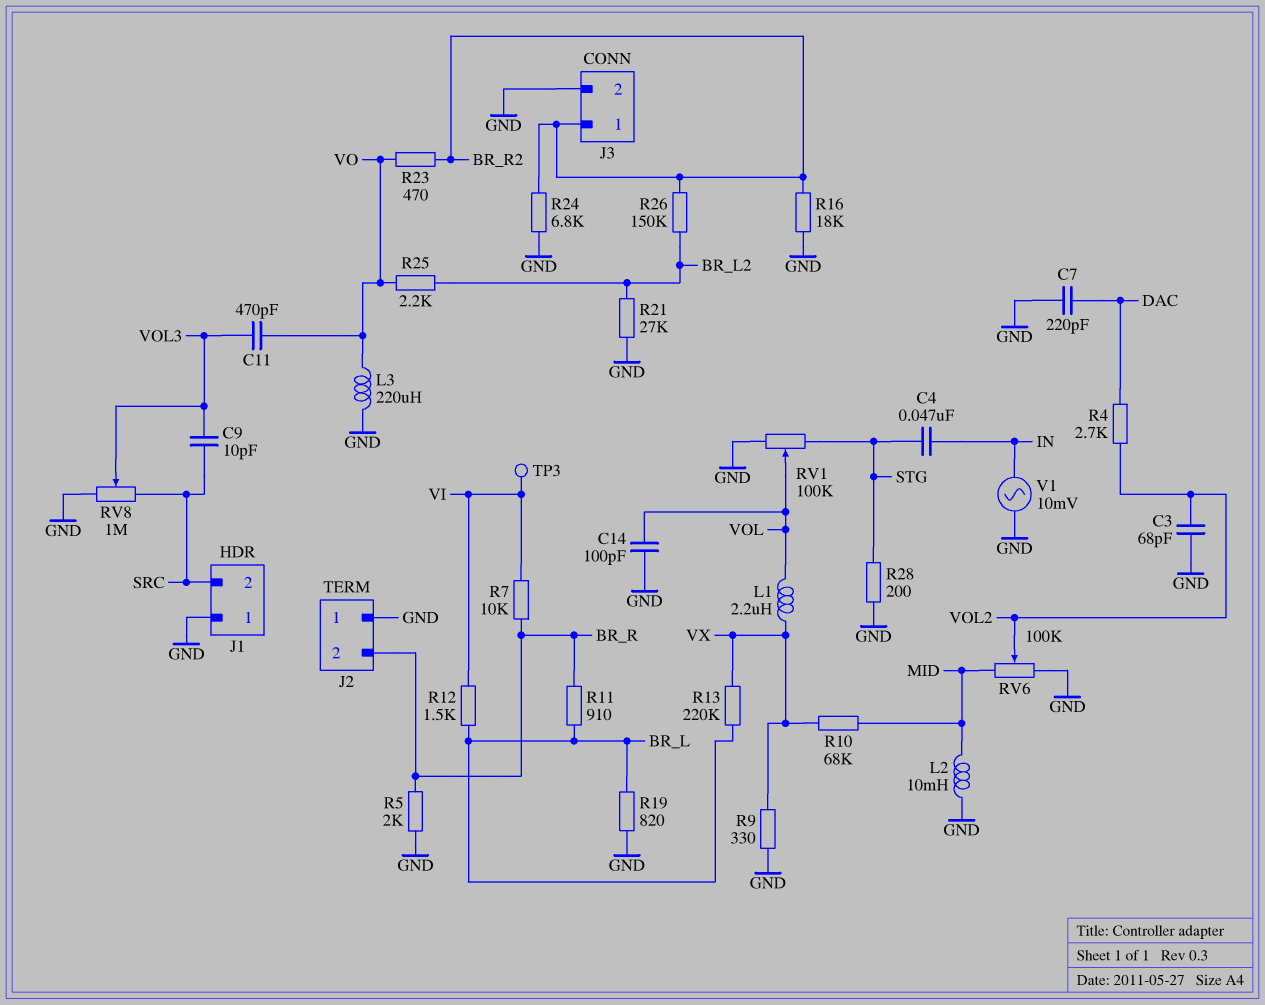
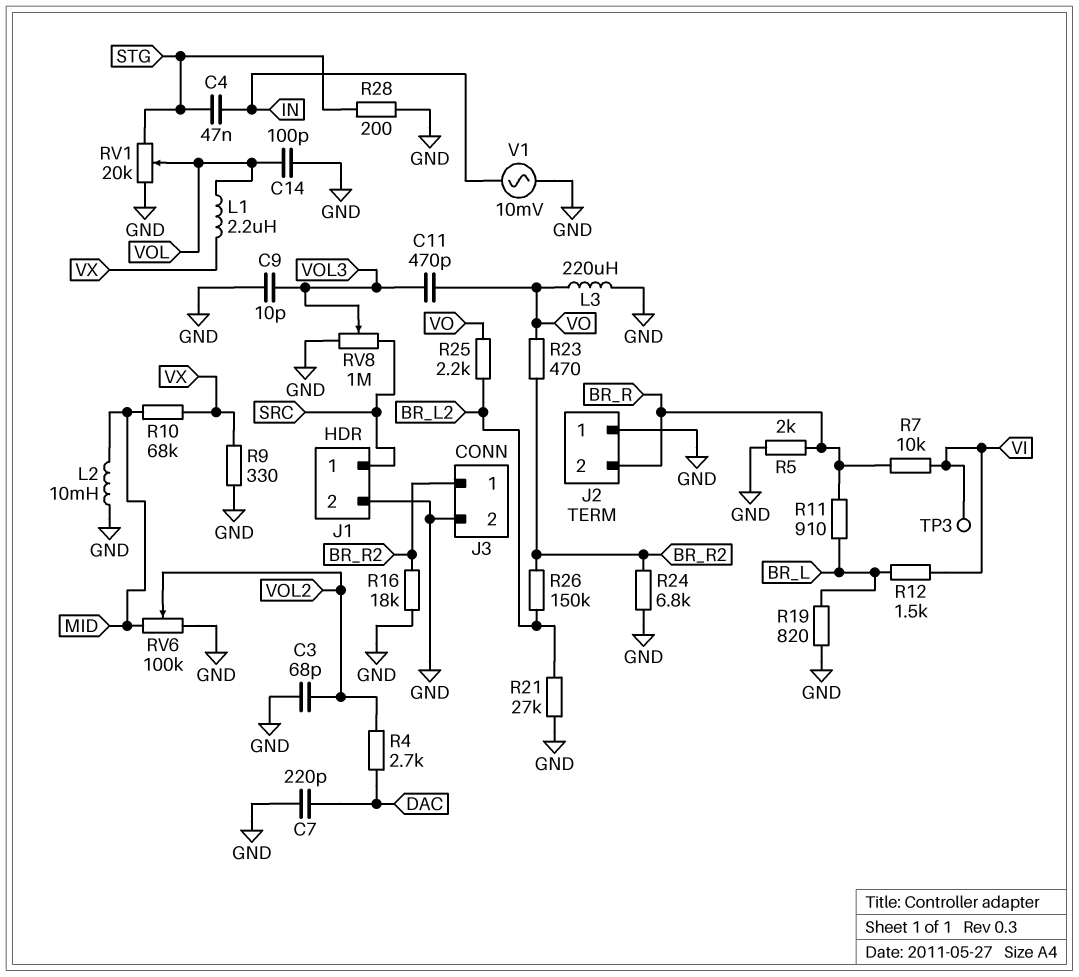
C9: 10pF (SRC, VOL3) -> 10pF (GND, VOL3)
J1 pin 1: GND -> SRC
J1 pin 2: SRC -> GND
R13: 220k (BR_L, VX) -> none
RV1: 100k (GND, STG, wiper VOL) -> 20k (GND, STG, wiper VOL)

